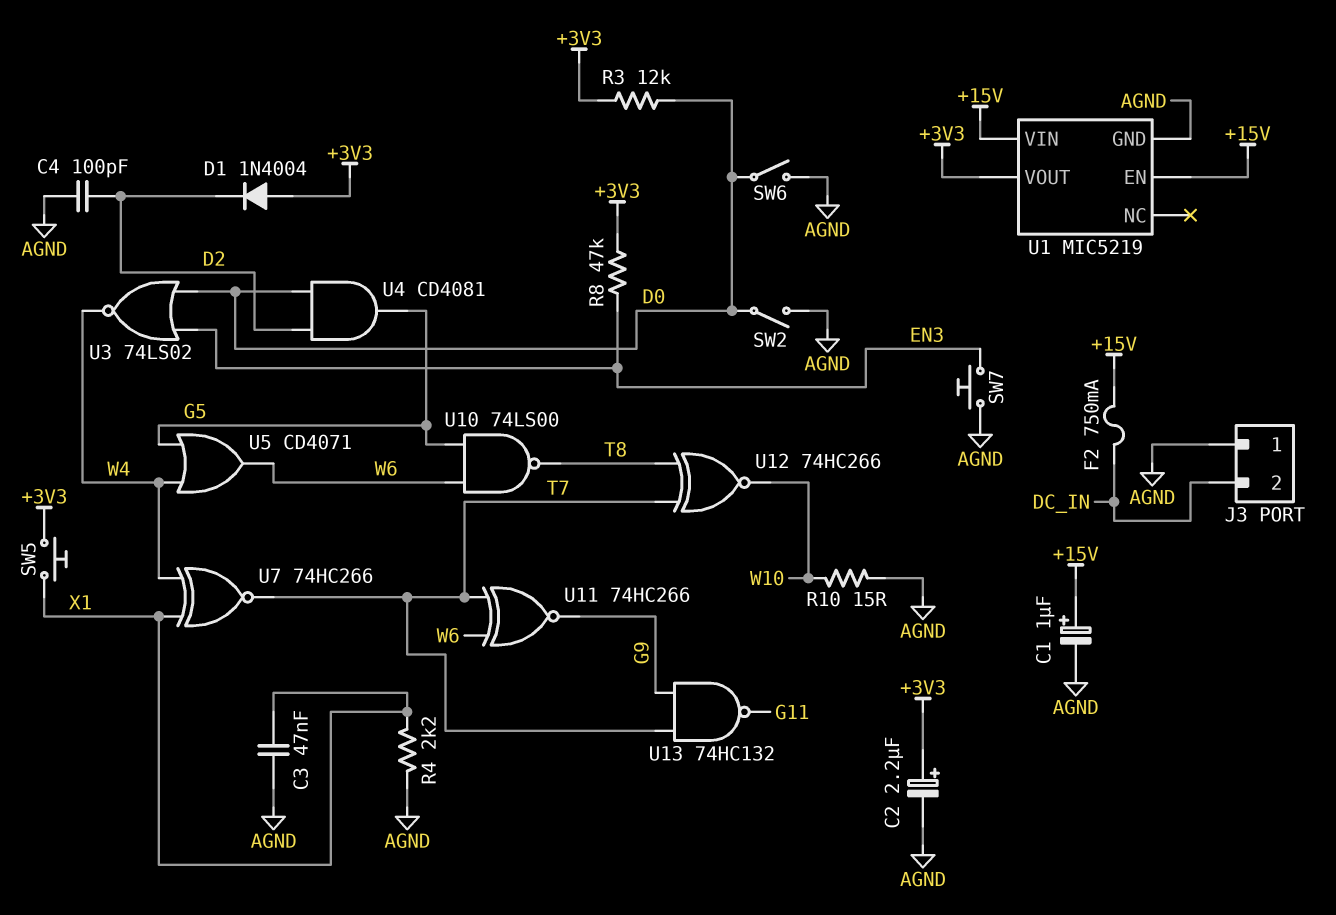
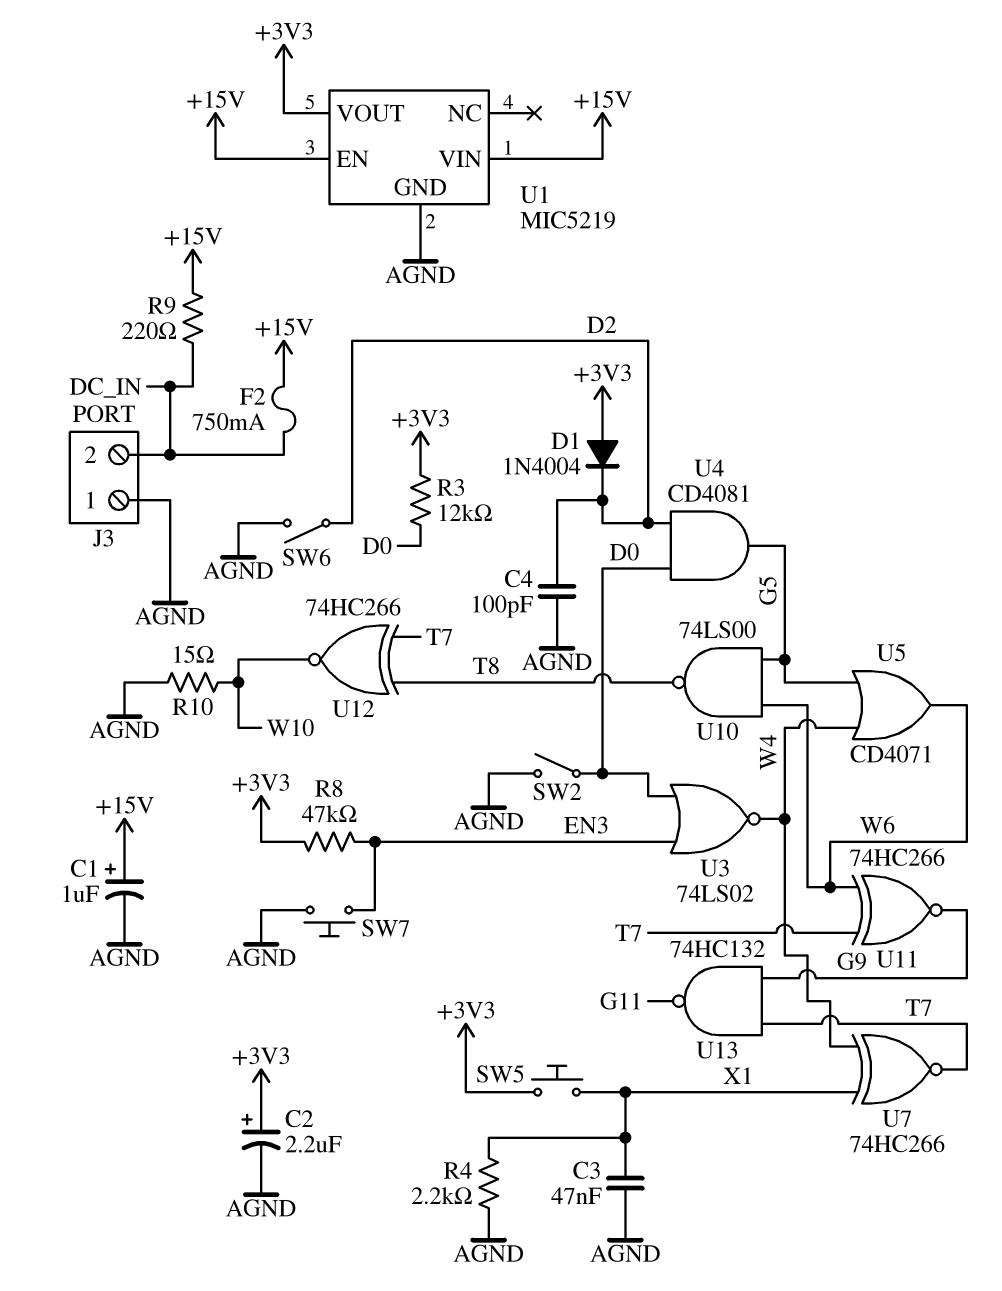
R9: none -> 220 (+15V, DC_IN)
SW6: switch (AGND, D0) -> switch (AGND, D2)

